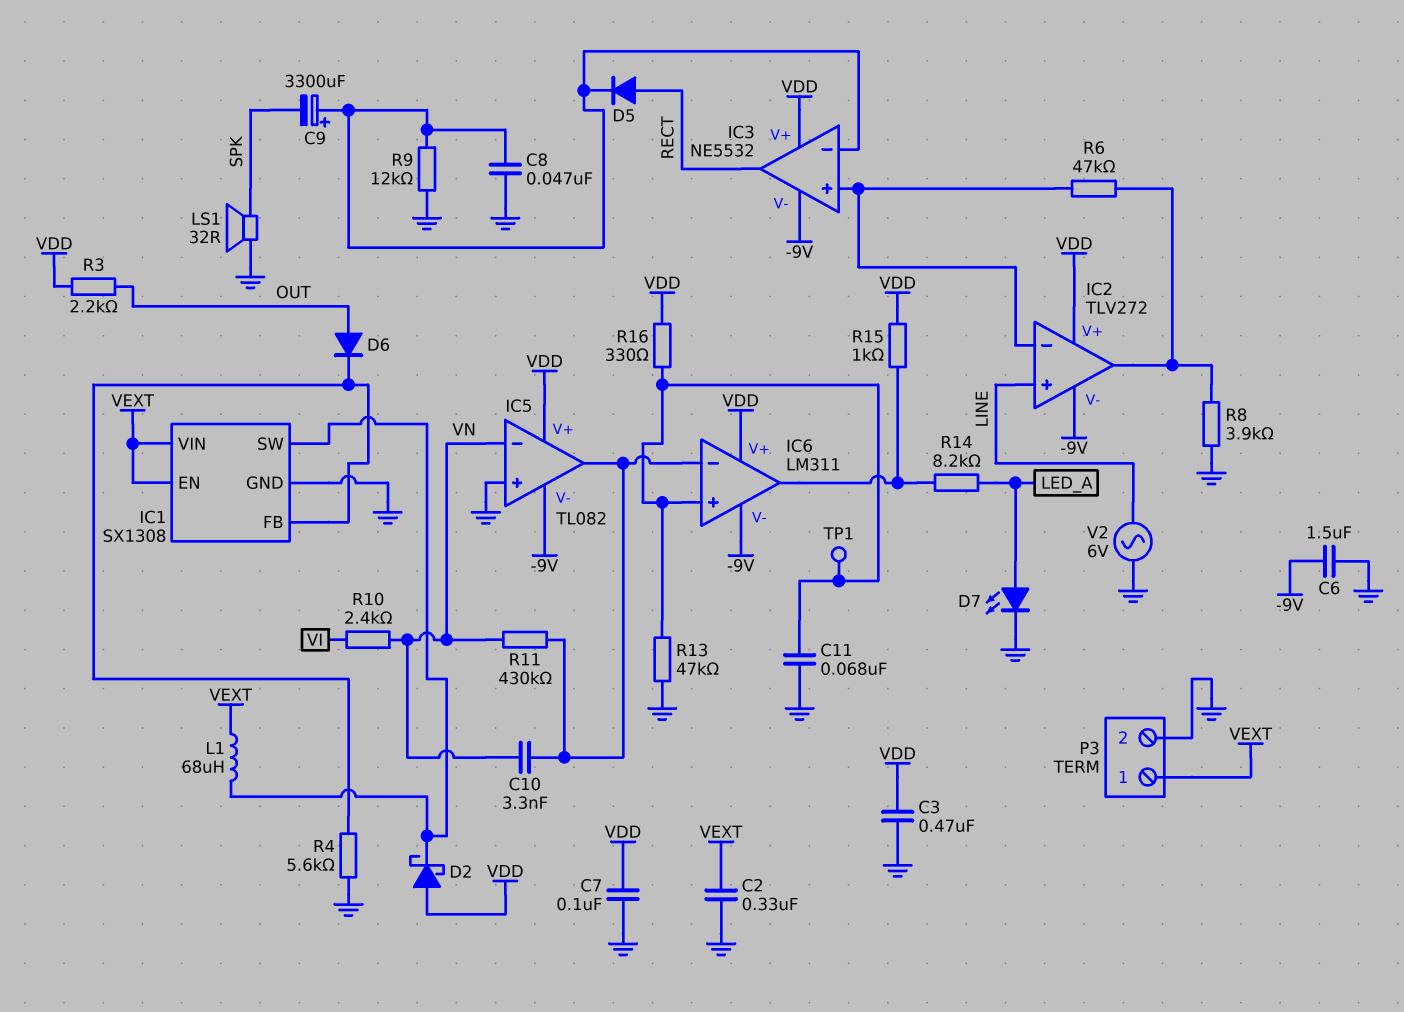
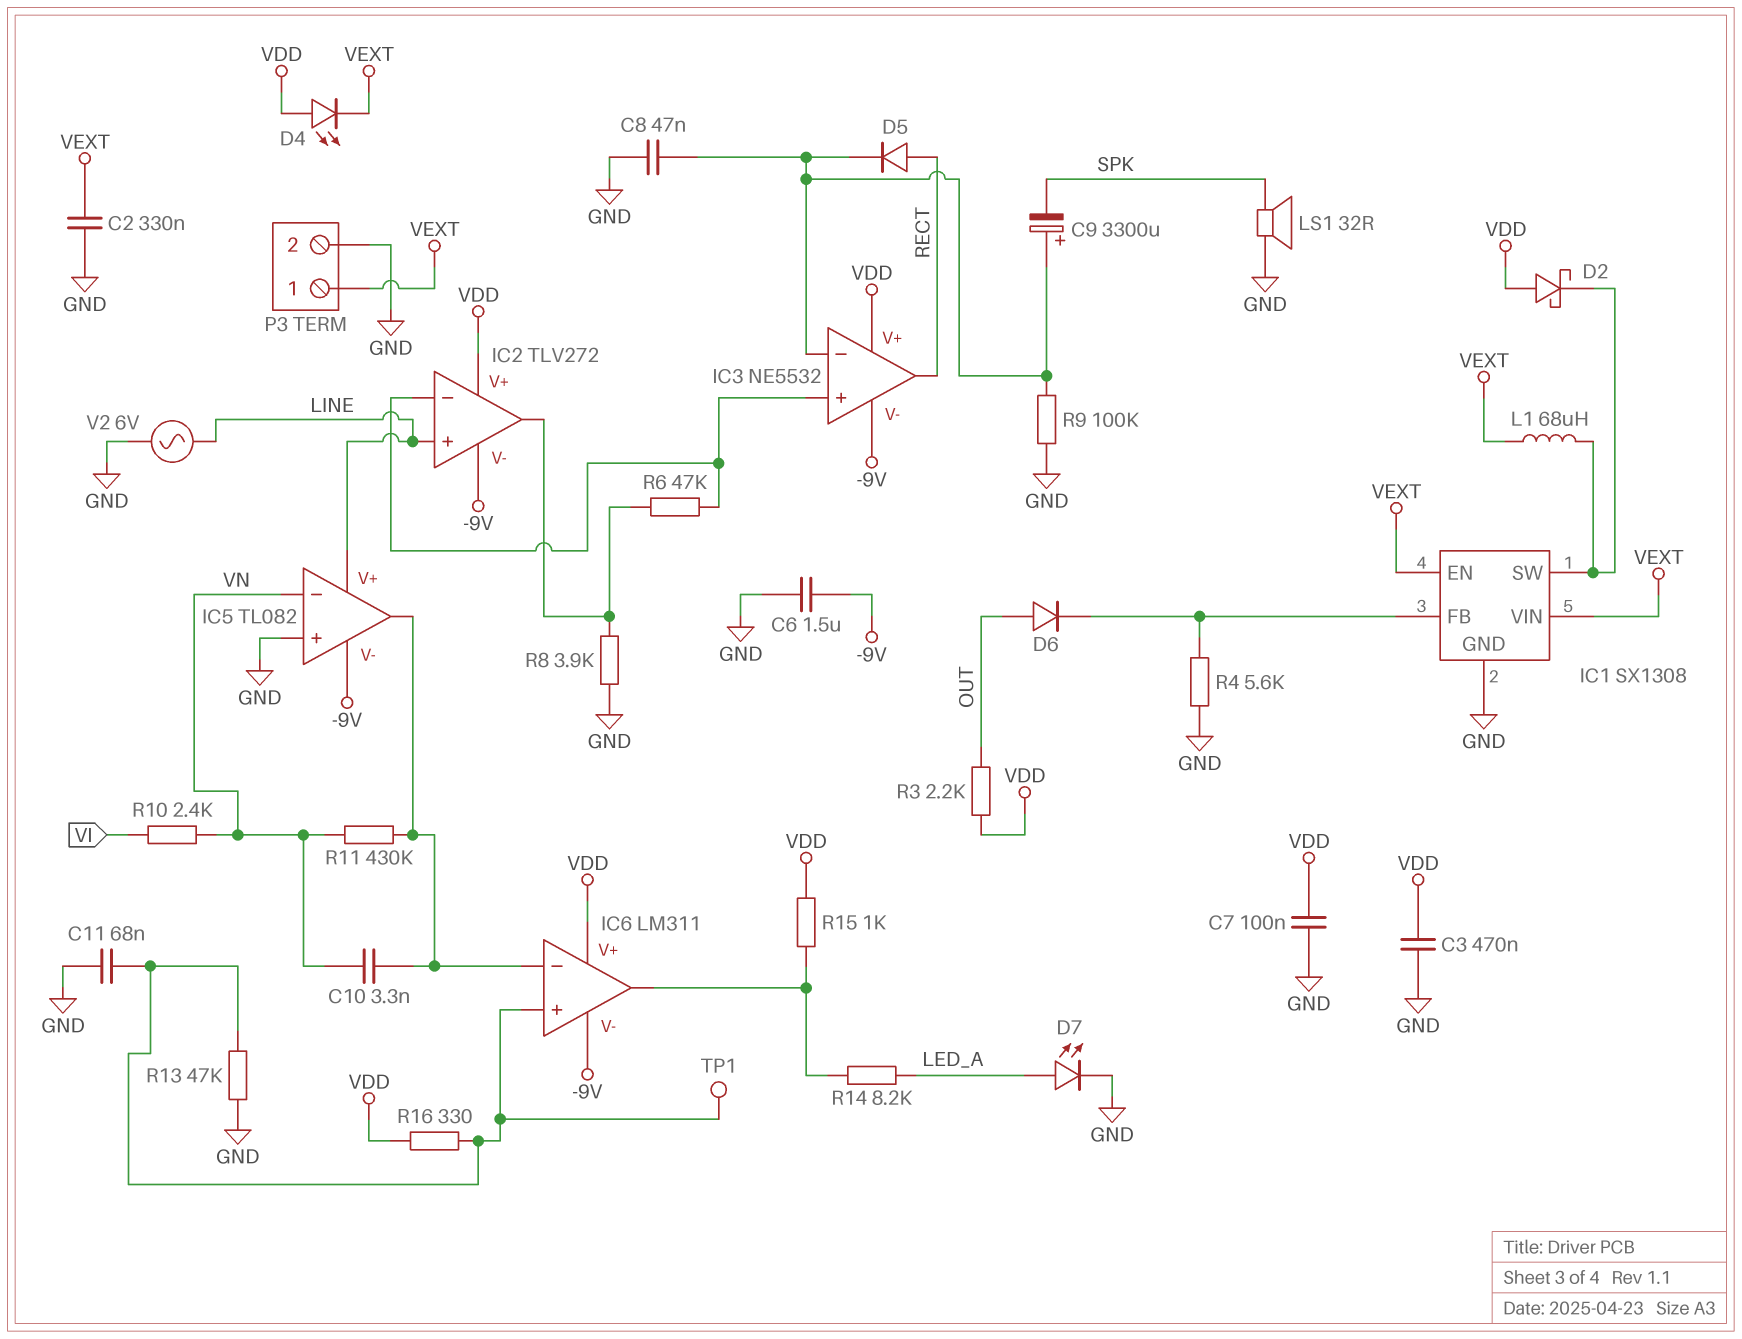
D4: none -> LED (A VDD, K VEXT)
IC5 pin V+: VDD -> LINE
R9: 12k (GND, IC3/in-) -> 100k (GND, IC3/in-)

